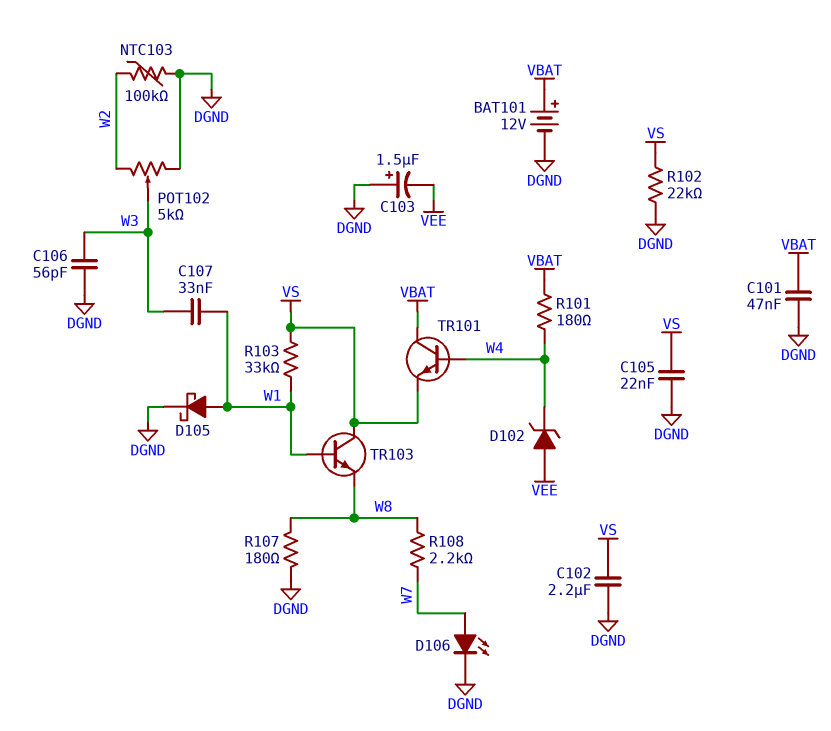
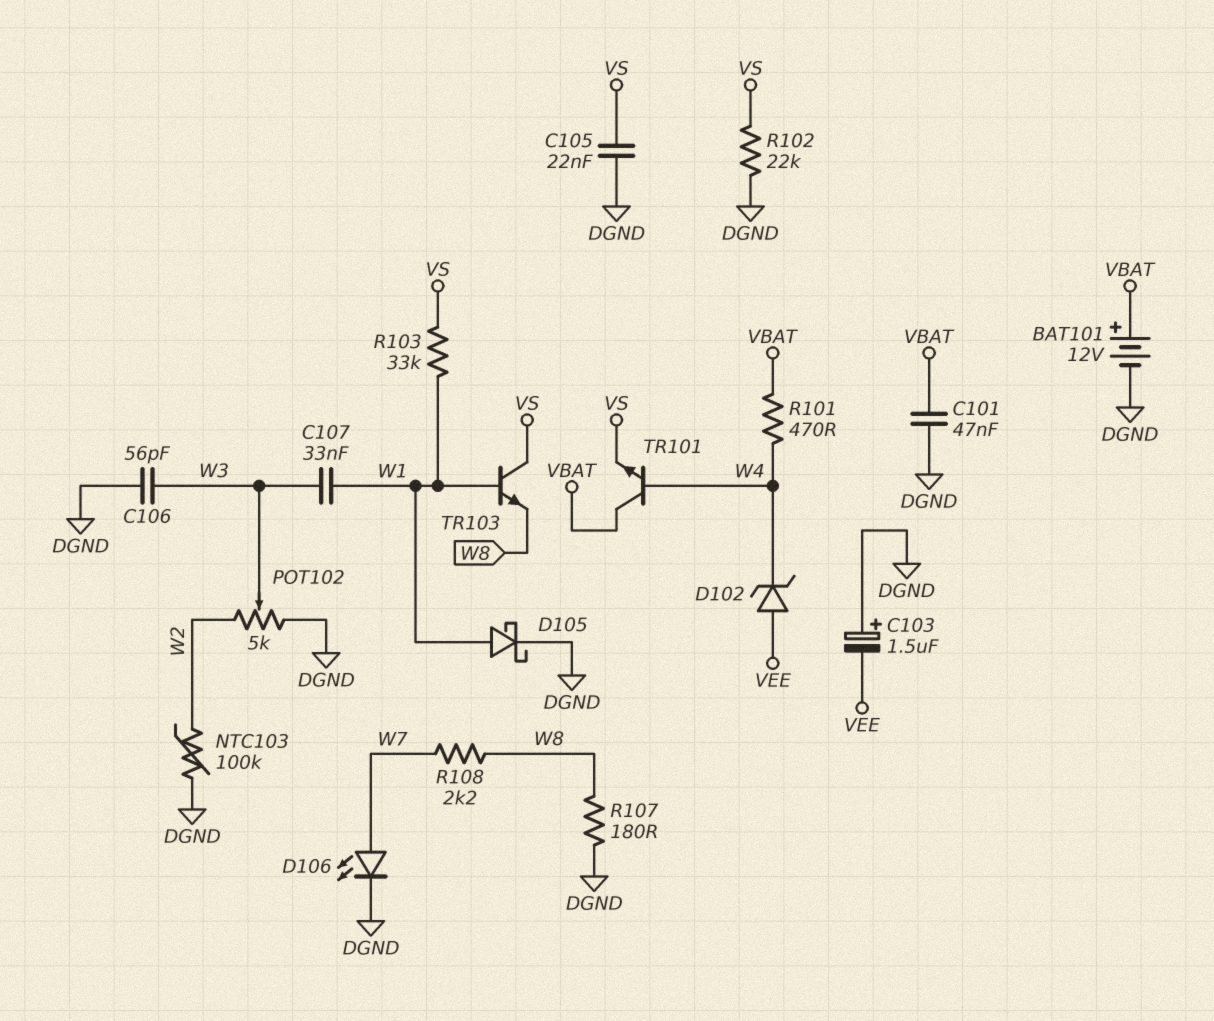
C102: 2.2uF (DGND, VS) -> none
R101: 180 (VBAT, W4) -> 470 (VBAT, W4)

